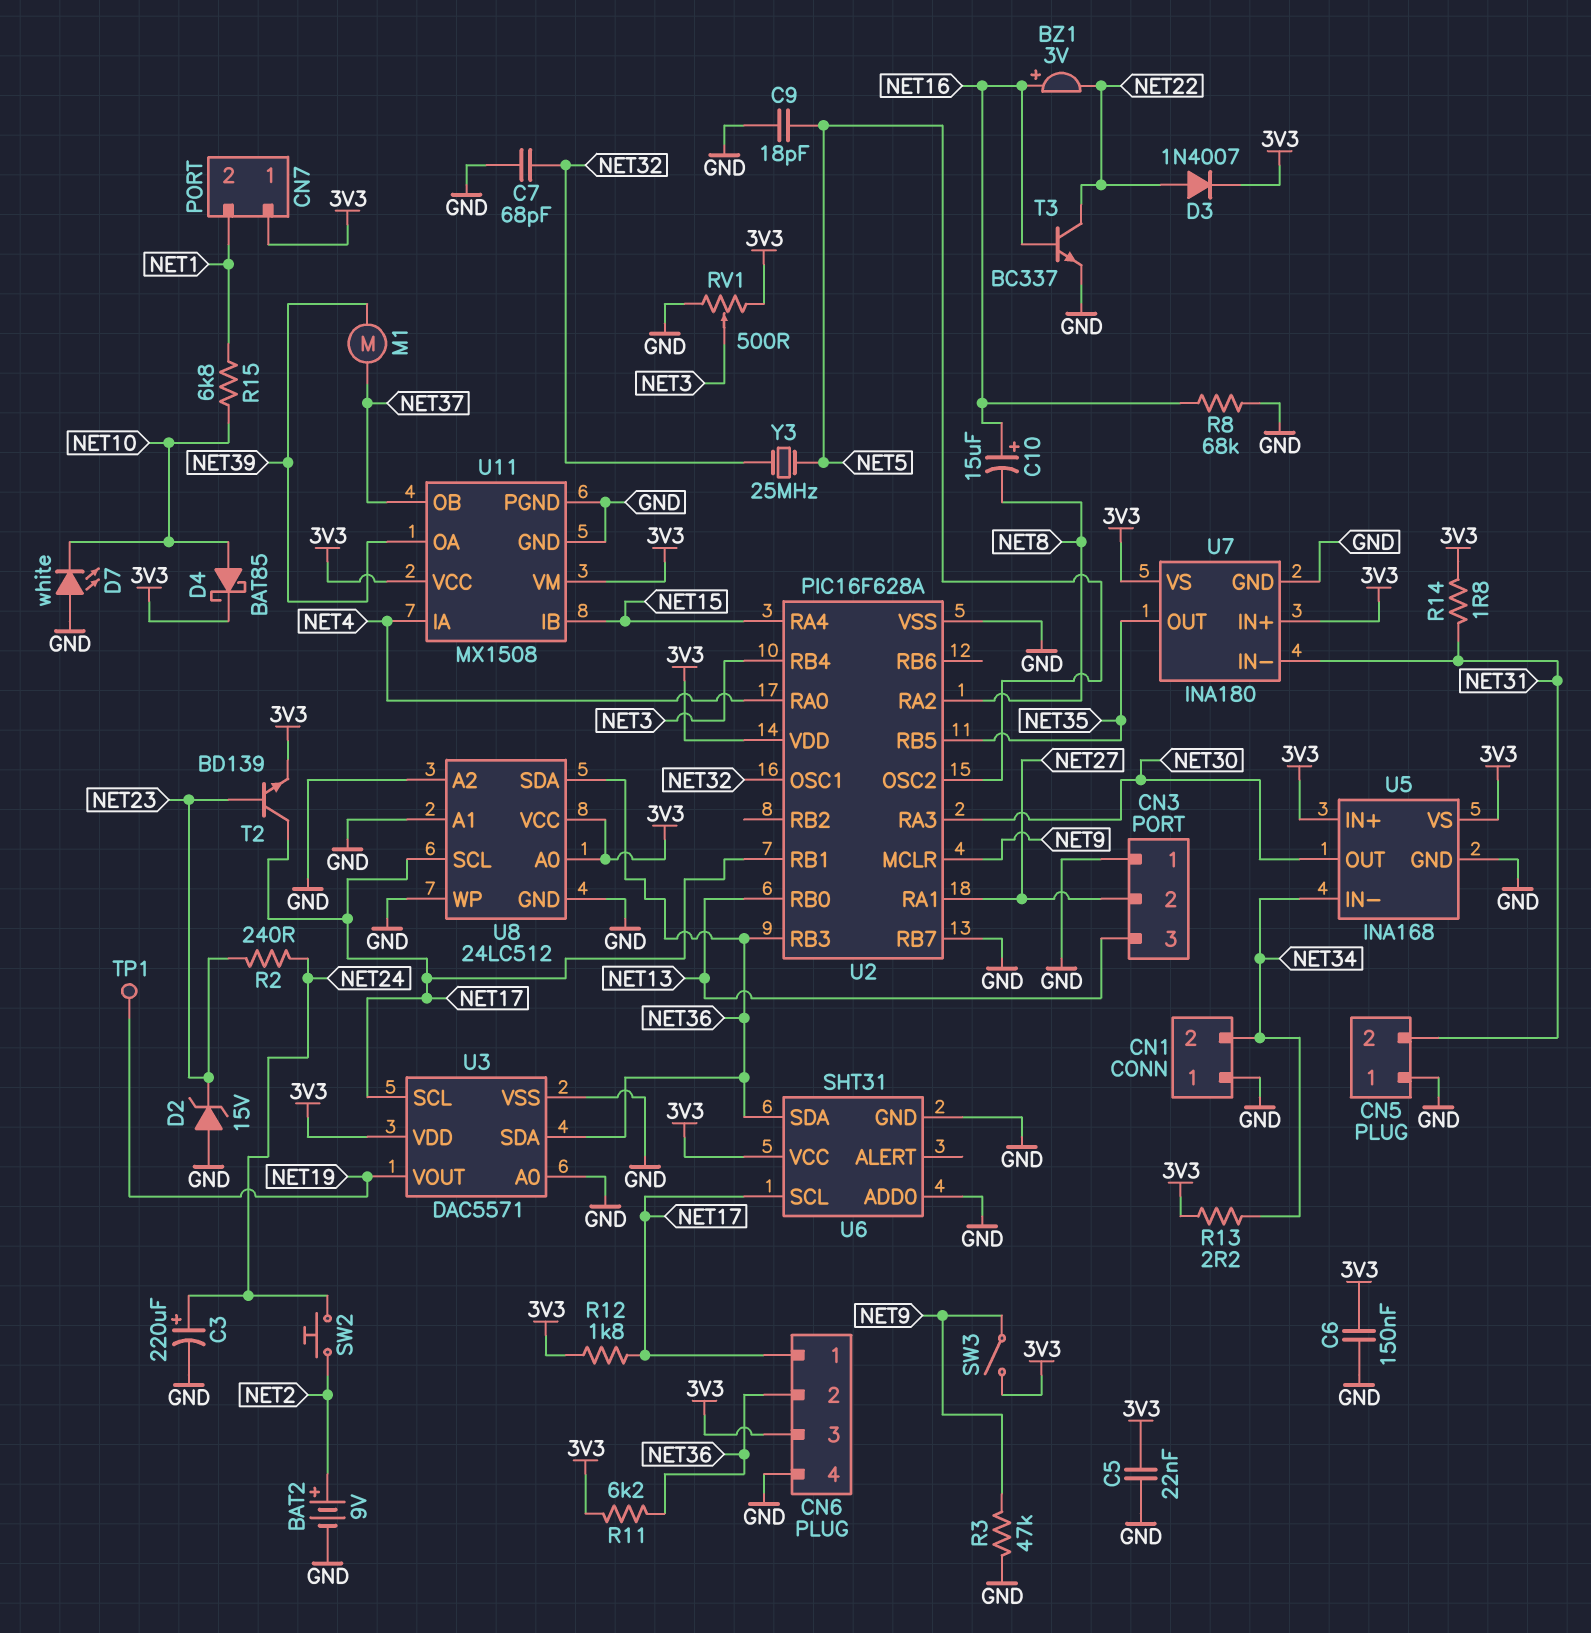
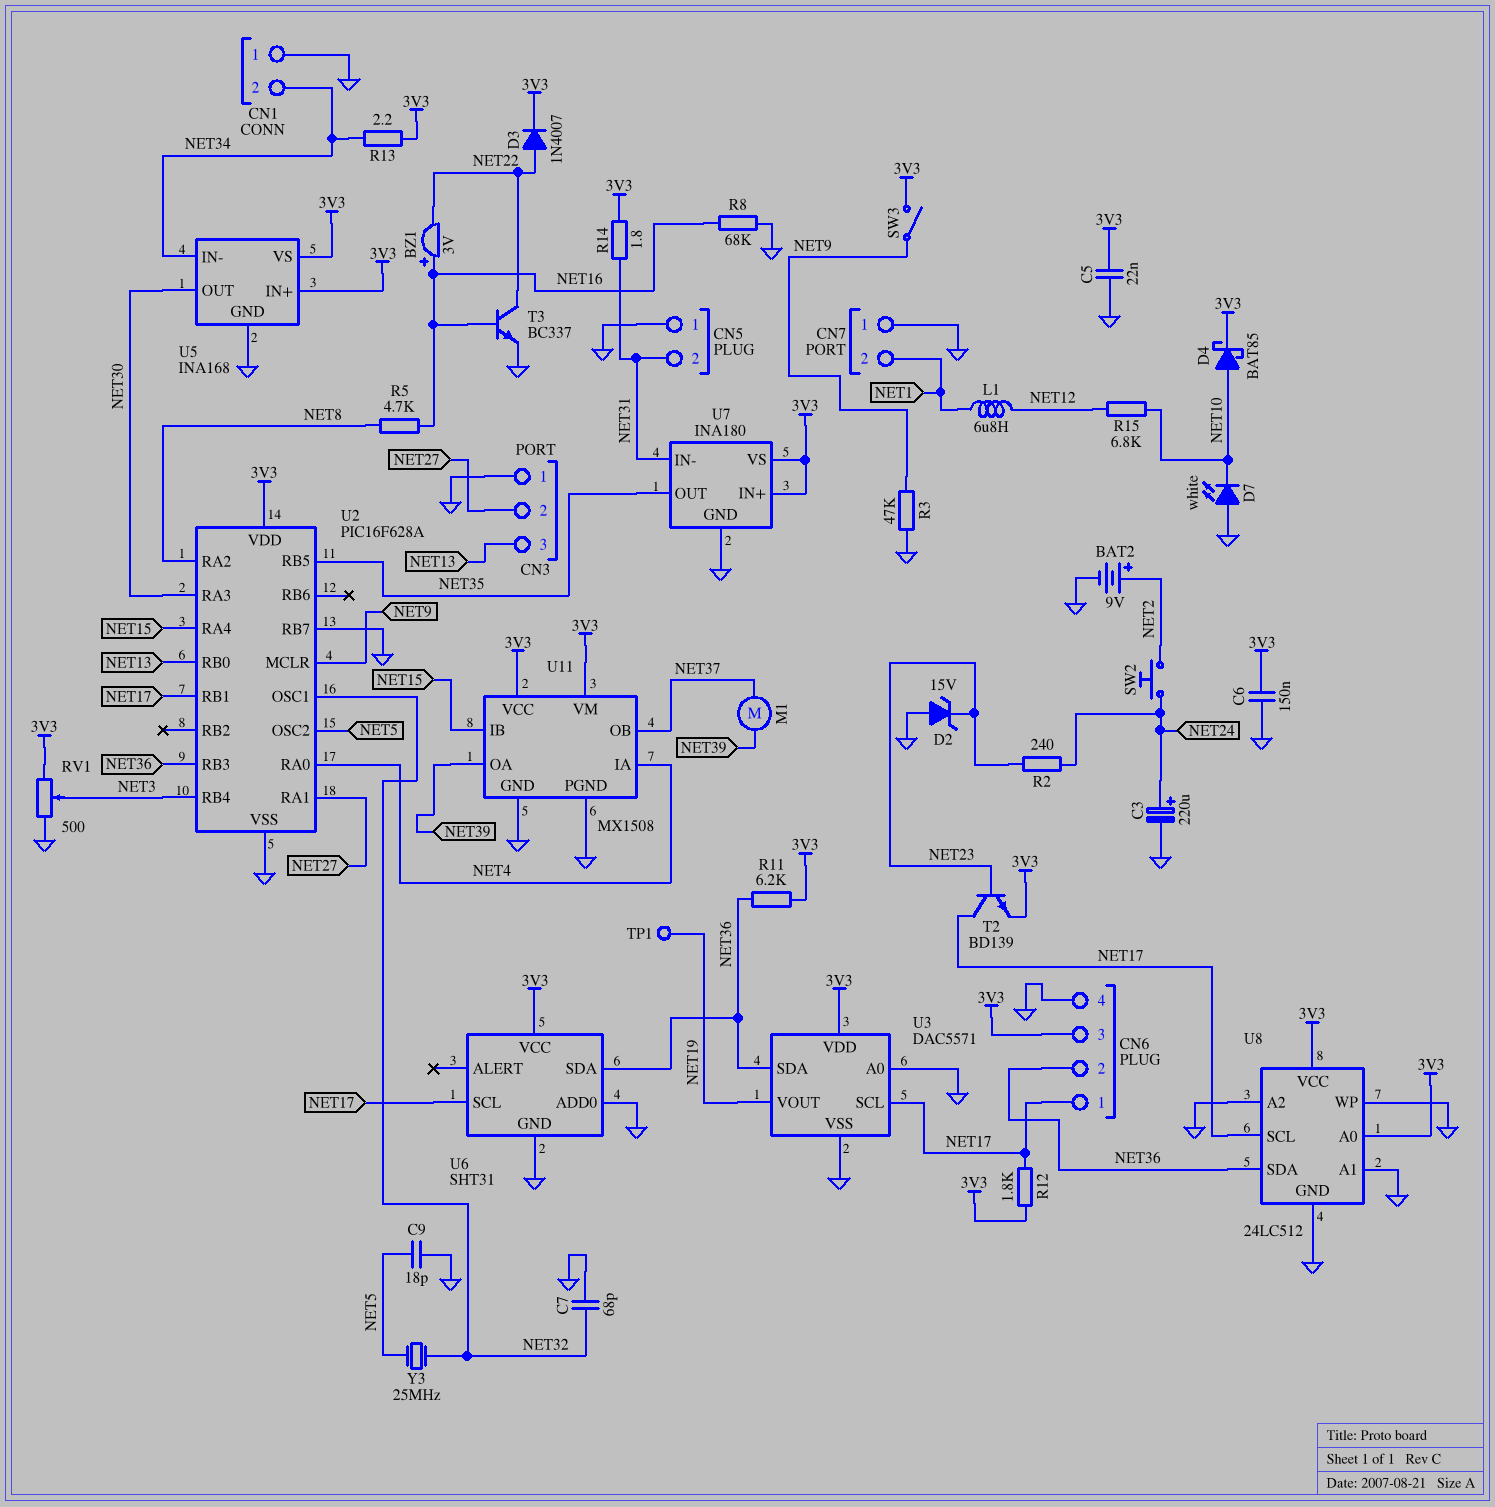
C10: 15uF (plus NET16, minus NET8) -> none
CN7 pin 1: 3V3 -> GND
L1: none -> 6.8uH (NET1, NET12)
R5: none -> 4.7k (NET8, NET16)
R15: 6.8k (NET1, NET10) -> 6.8k (NET10, NET12)

